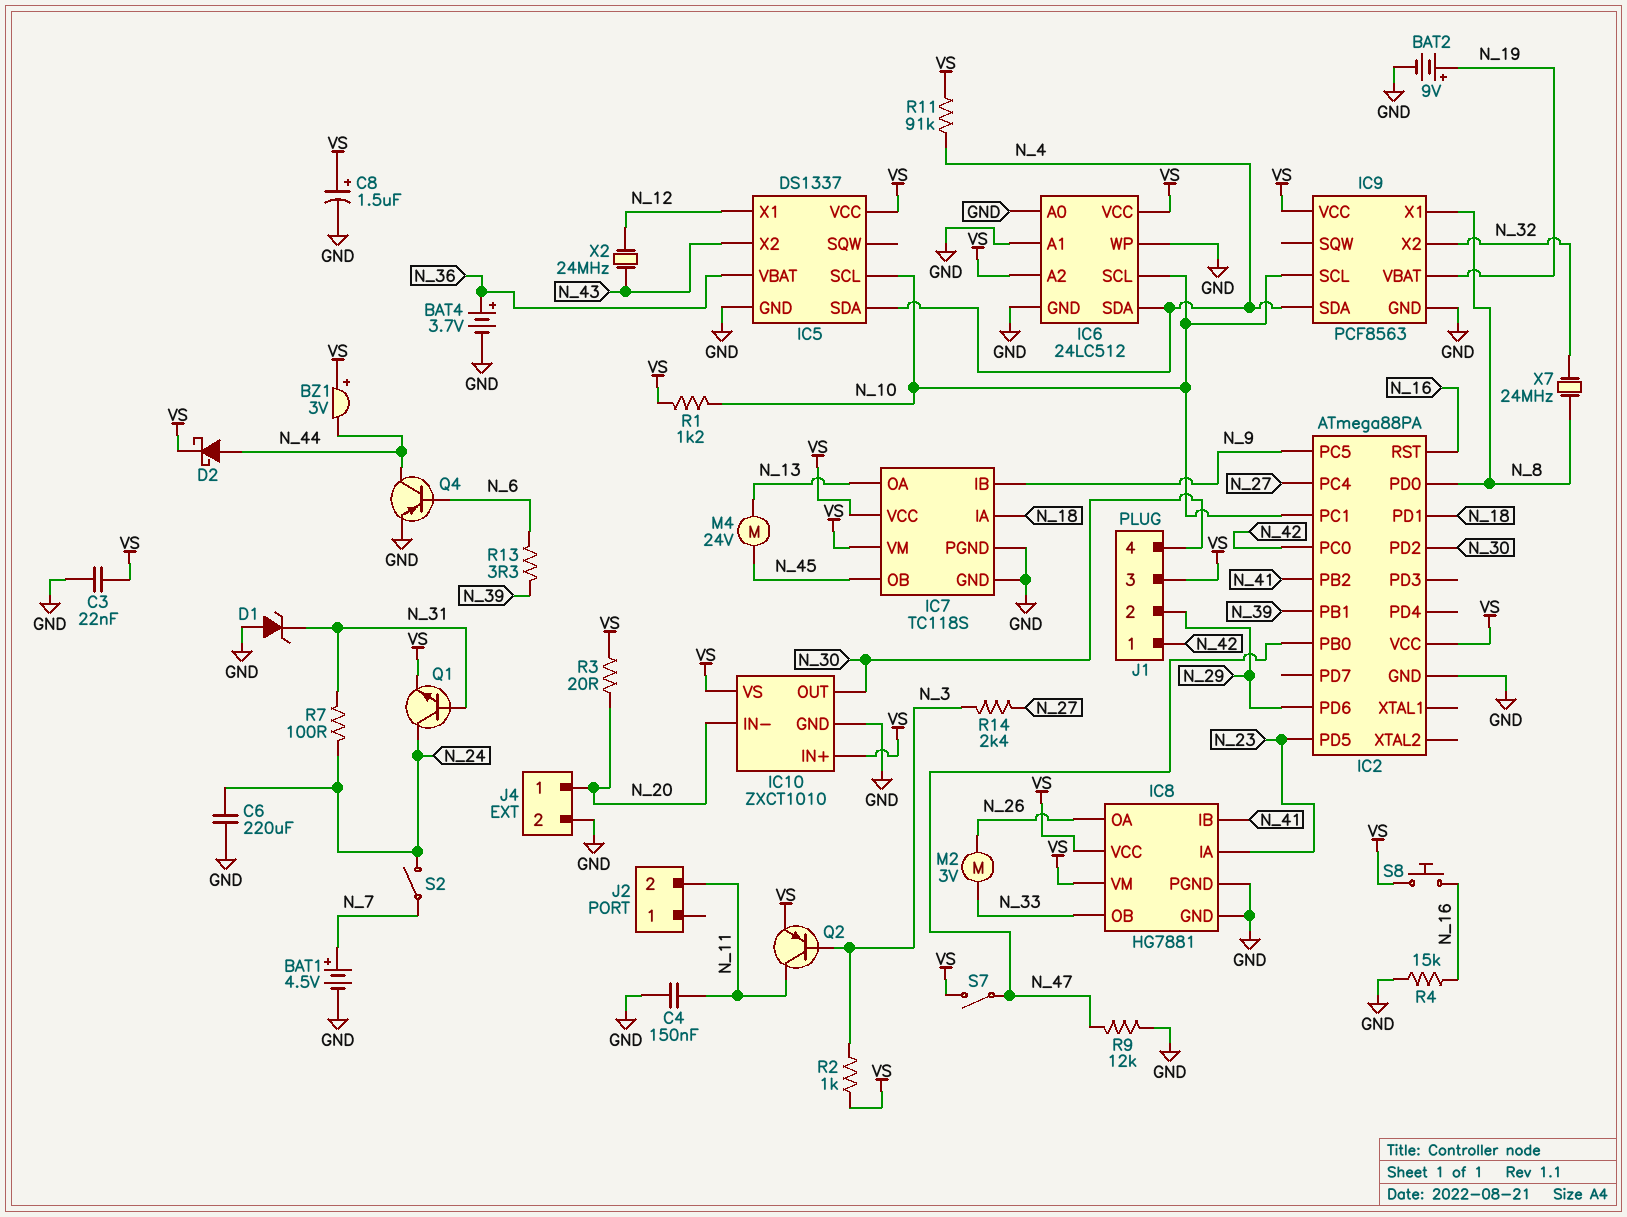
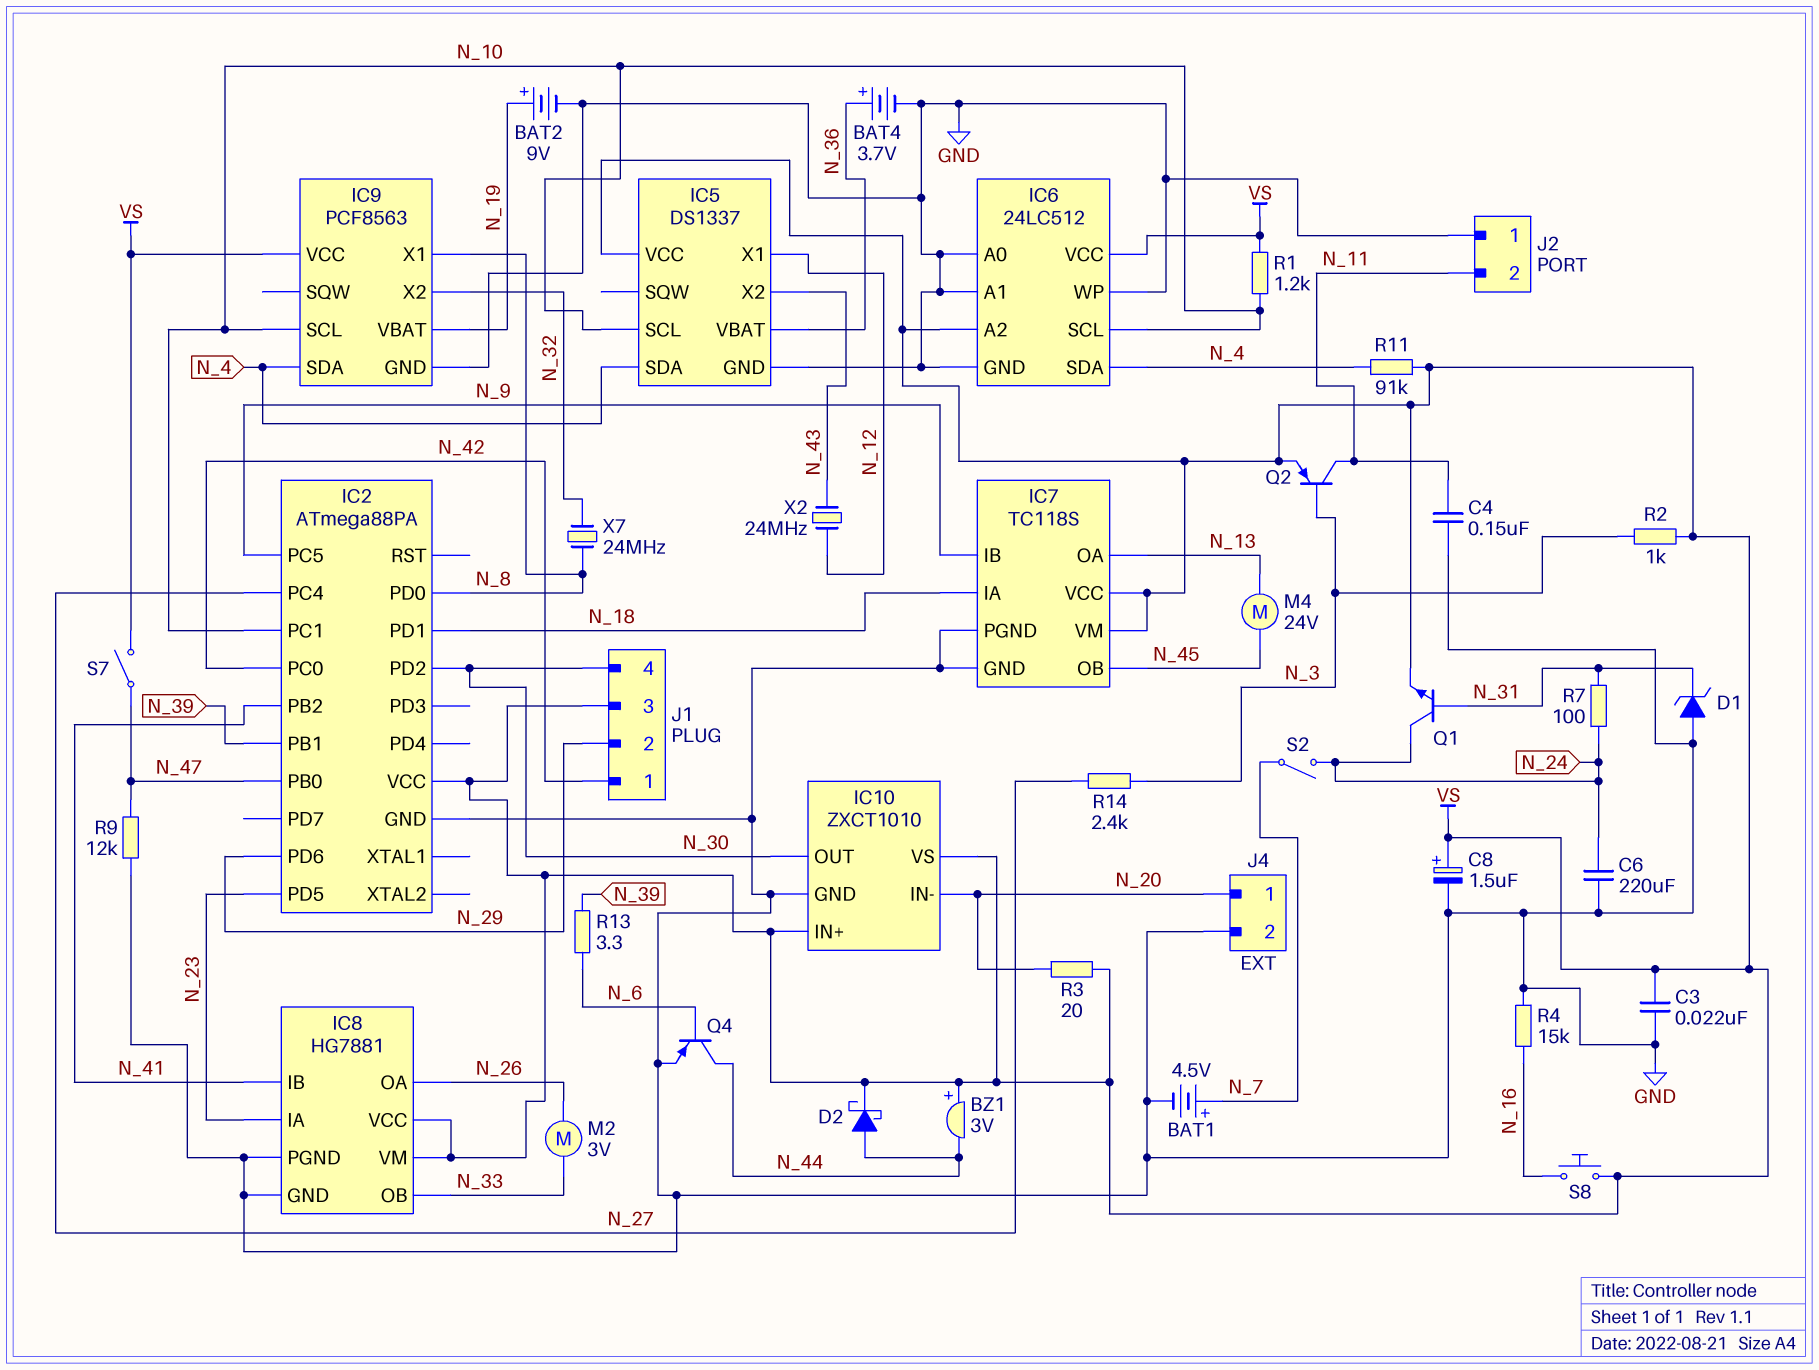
IC2 pin RST: N_16 -> none
J2 pin 1: none -> GND

